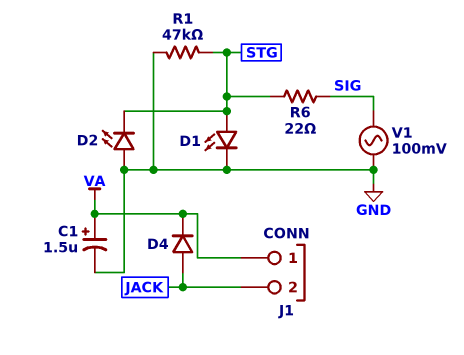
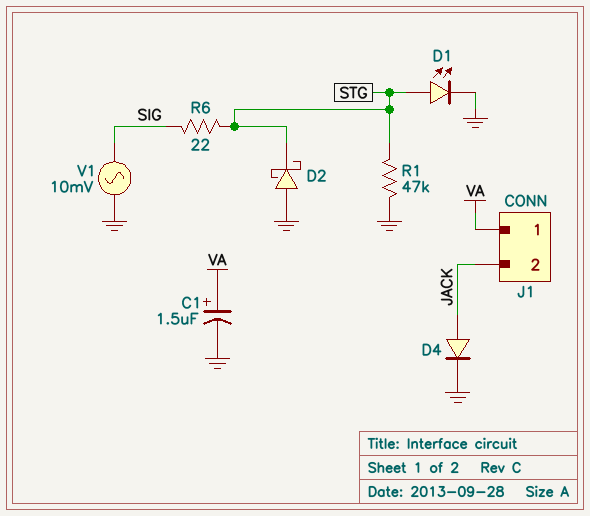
D2: LED (A GND, K STG) -> schottky (A GND, K STG)
D4: diode (A JACK, K VA) -> diode (A JACK, K GND)
V1: AC 100mV (GND, SIG) -> AC 10mV (GND, SIG)

